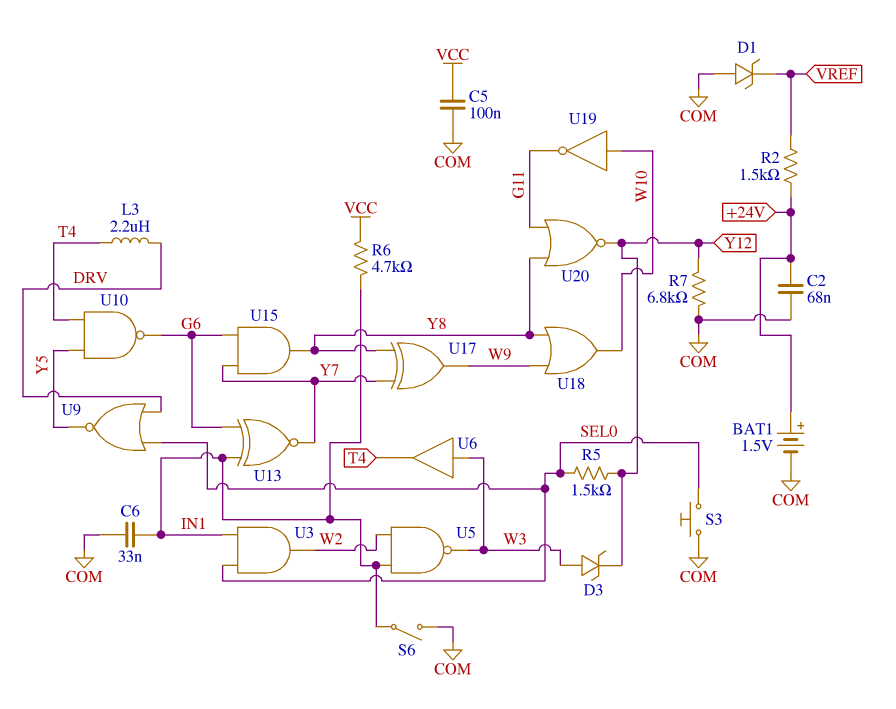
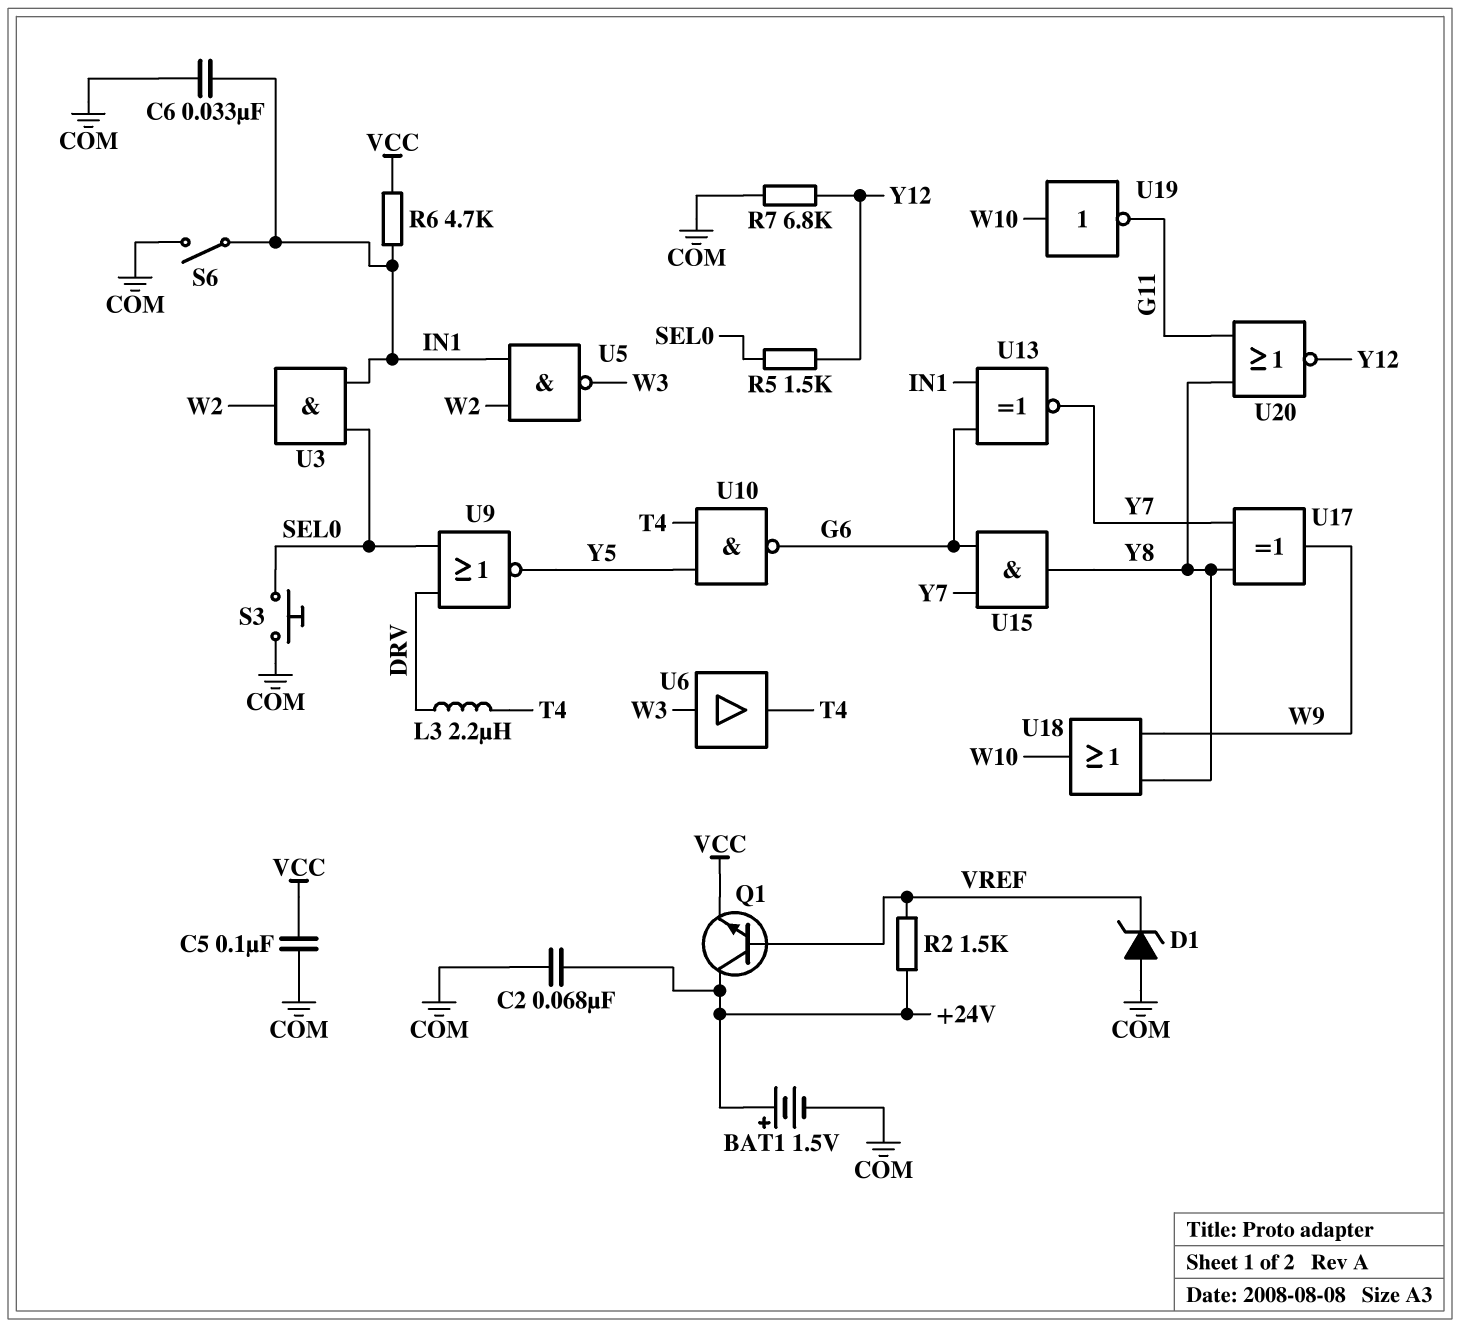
D3: zener (A W3, K Y12) -> none
Q1: none -> NPN (B VREF, C +24V, E VCC)

